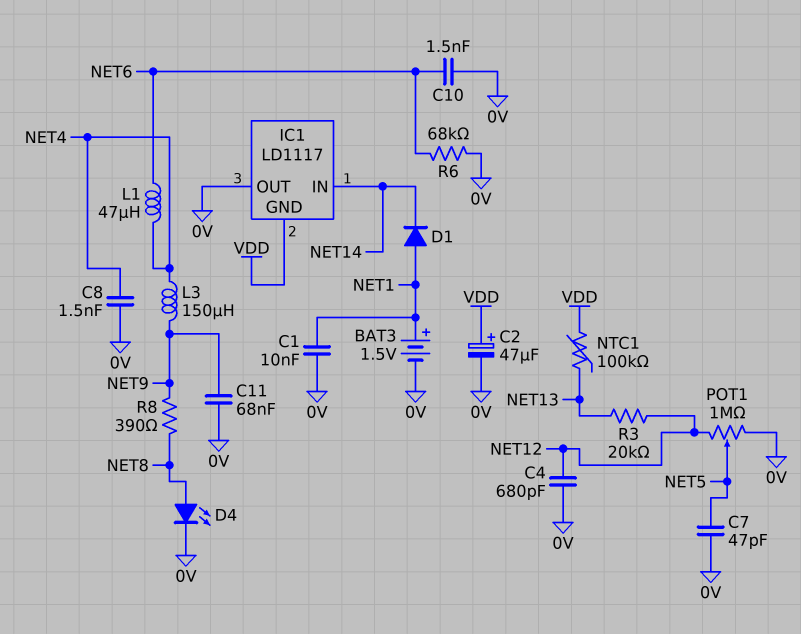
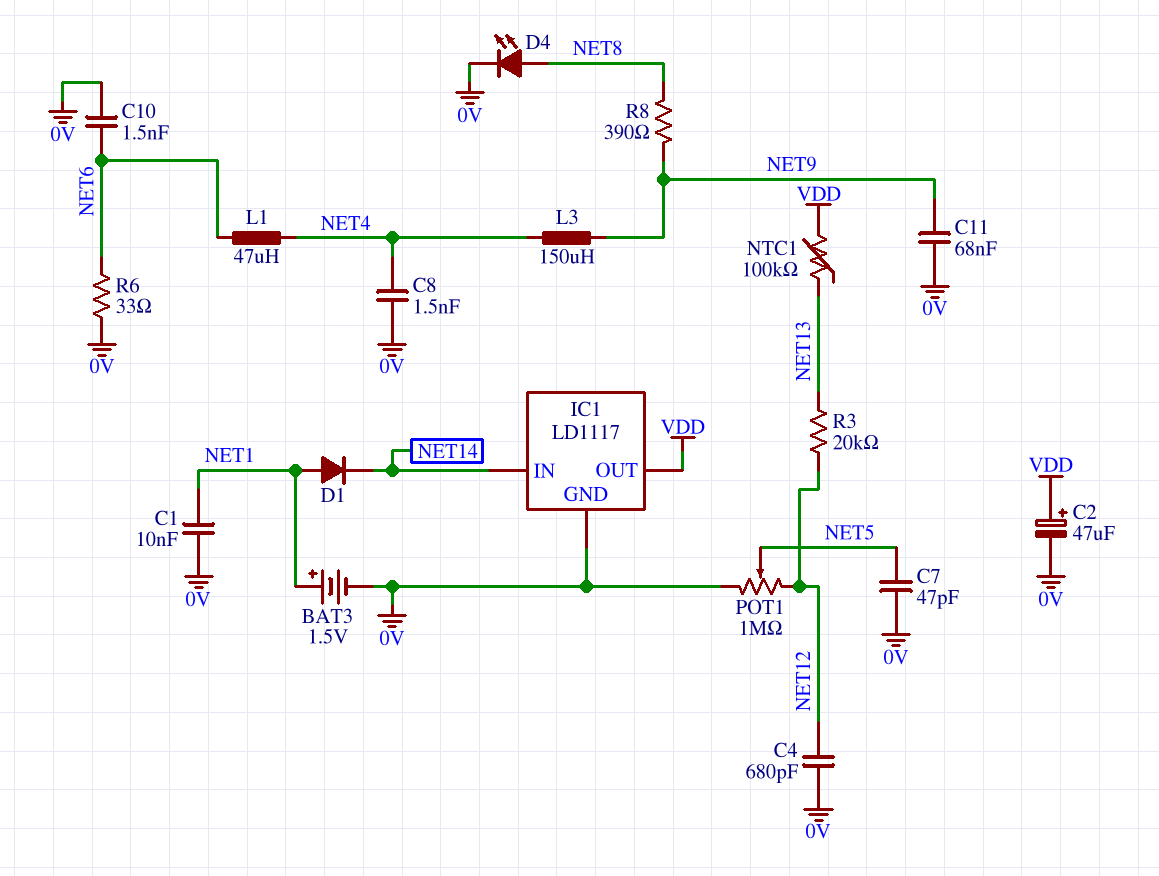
IC1 pin GND: VDD -> 0V
IC1 pin OUT: 0V -> VDD
R6: 68k (0V, NET6) -> 33 (0V, NET6)

